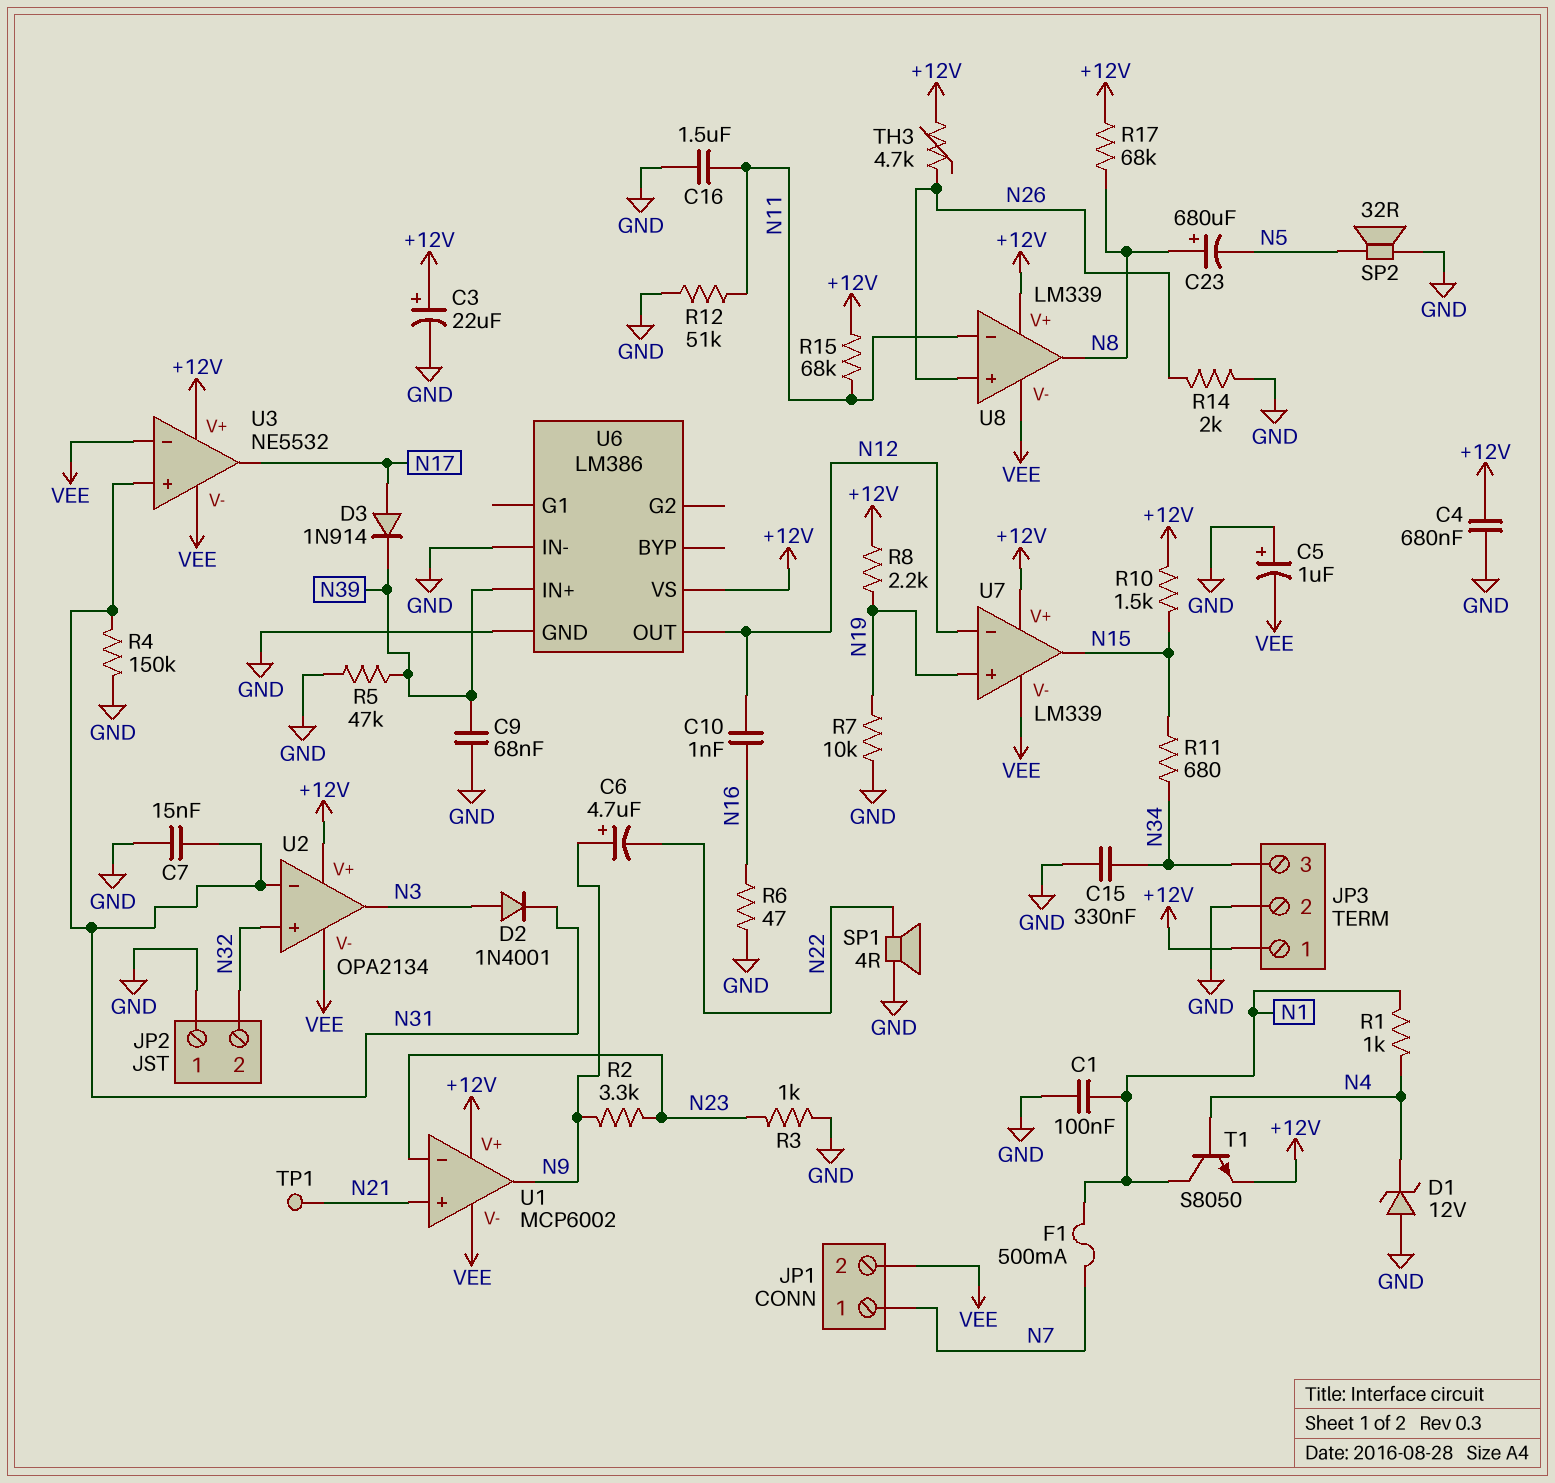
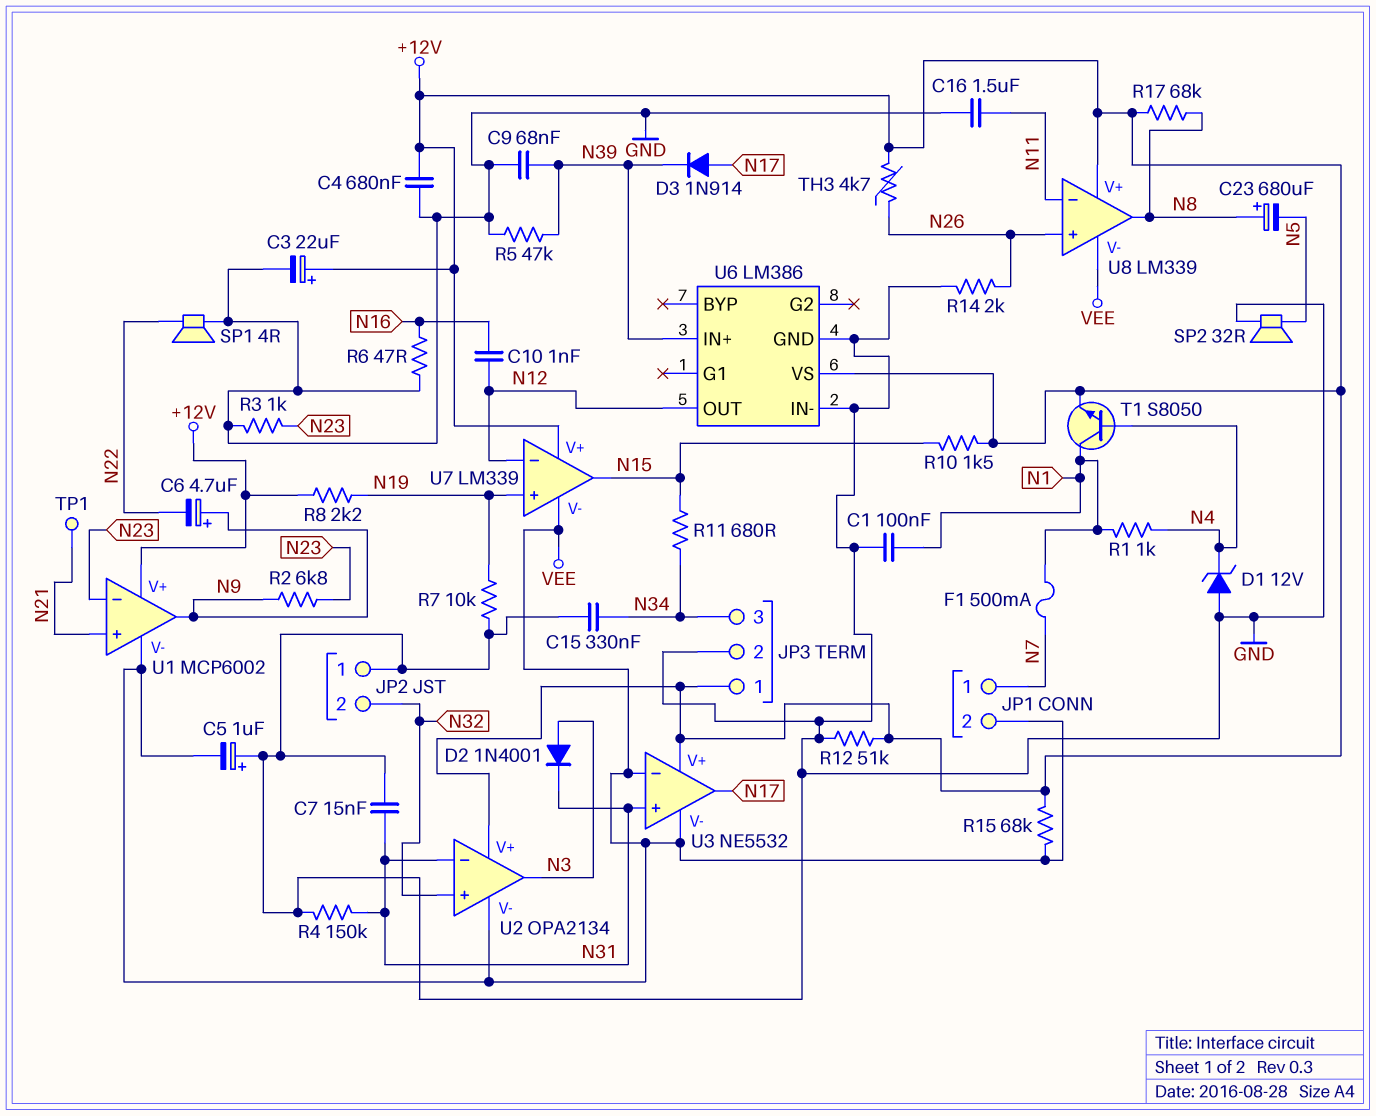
R2: 3.3k (N9, N23) -> 6.8k (N9, N23)
R12: 51k (GND, N11) -> 51k (+12V, GND)
R15: 68k (+12V, N11) -> 68k (+12V, VEE)

